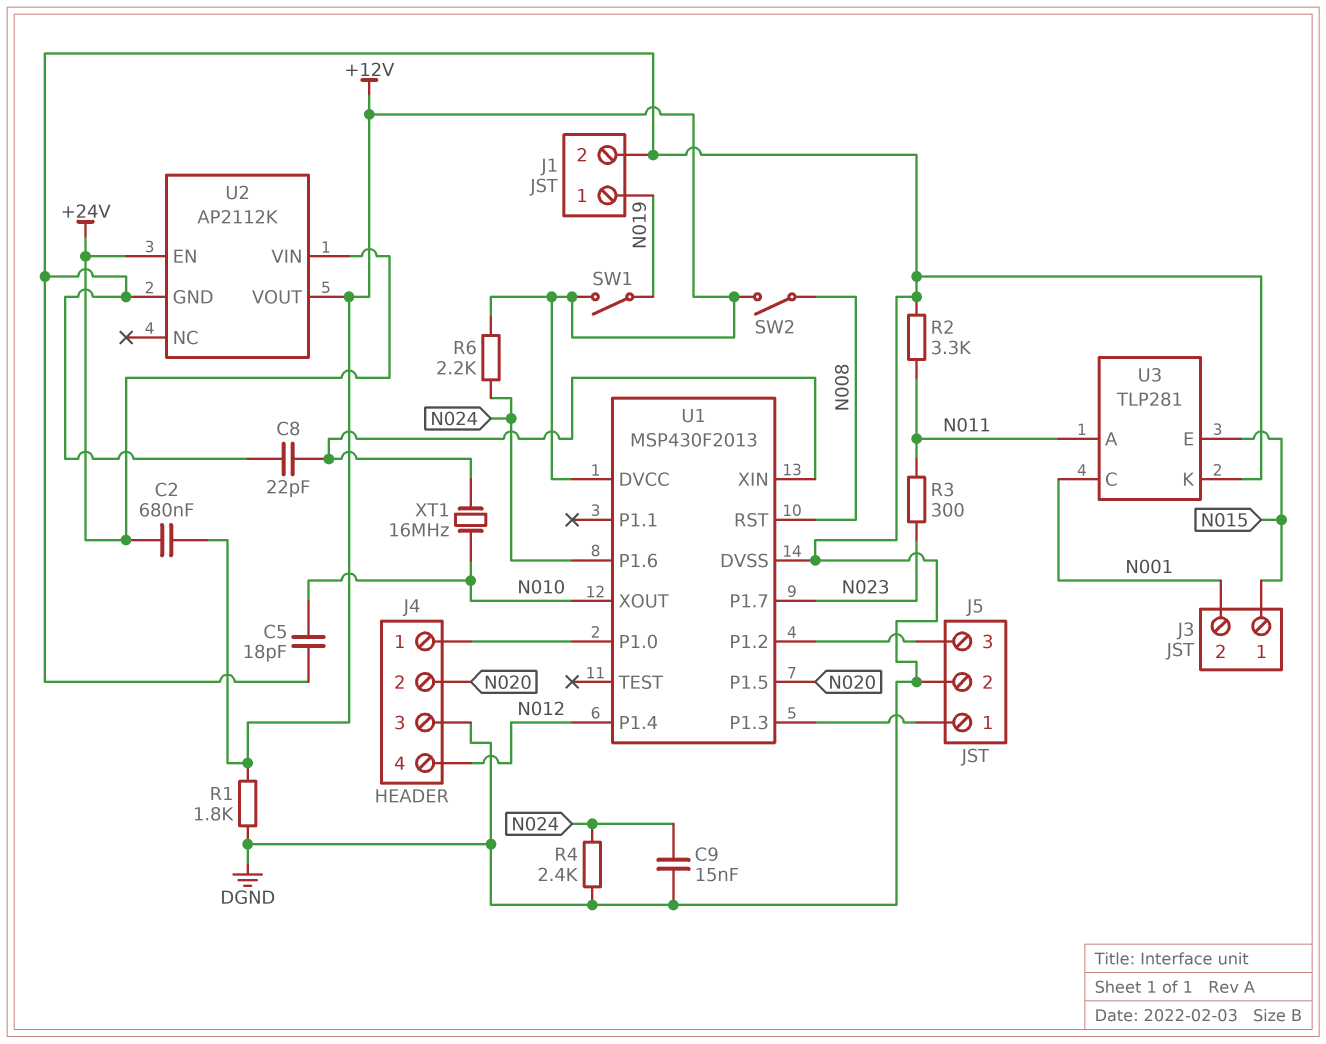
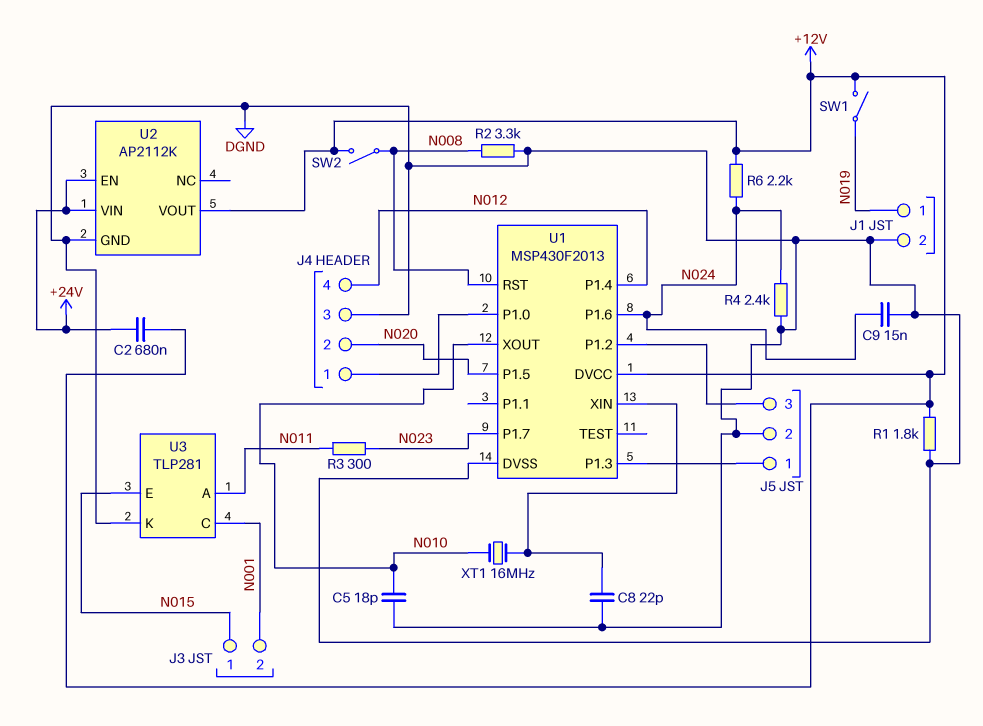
R2: 3.3k (DGND, N011) -> 3.3k (DGND, N008)

